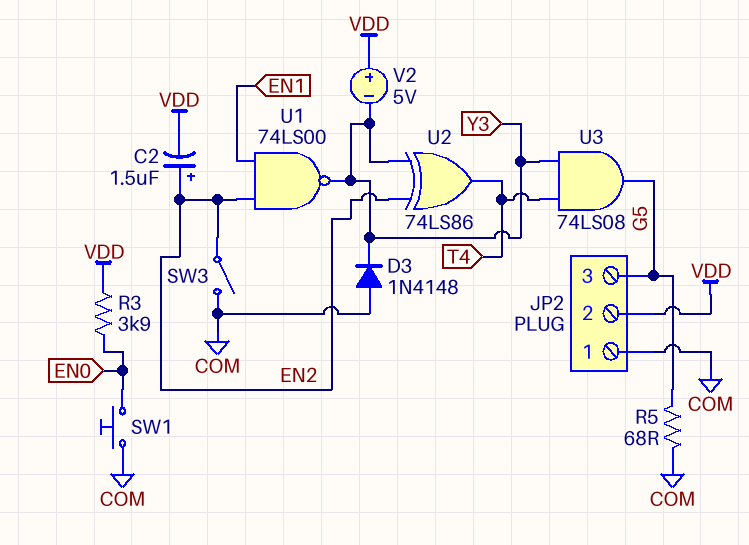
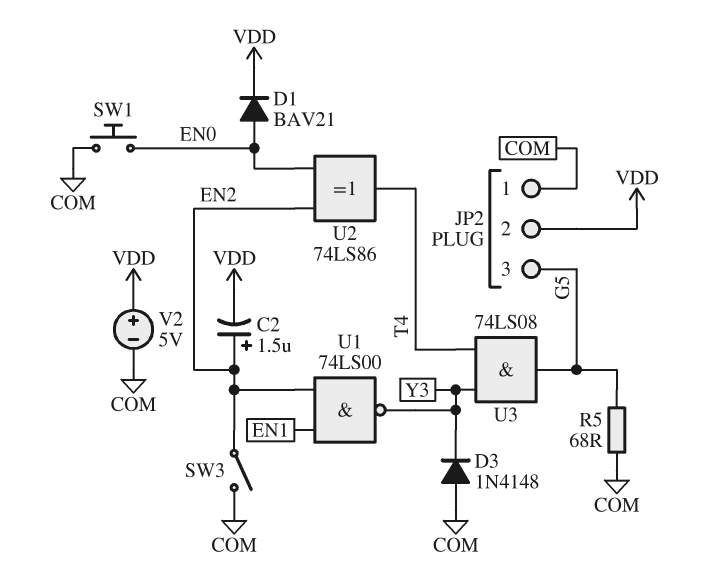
D1: none -> diode BAV21 (A EN0, K VDD)
R3: 3.9k (EN0, VDD) -> none
U2: XOR 74LS86 (in EN2, in Y3, out T4) -> XOR 74LS86 (in EN0, in EN2, out T4)
V2: 5V (plus VDD, minus Y3) -> 5V (plus VDD, minus COM)

